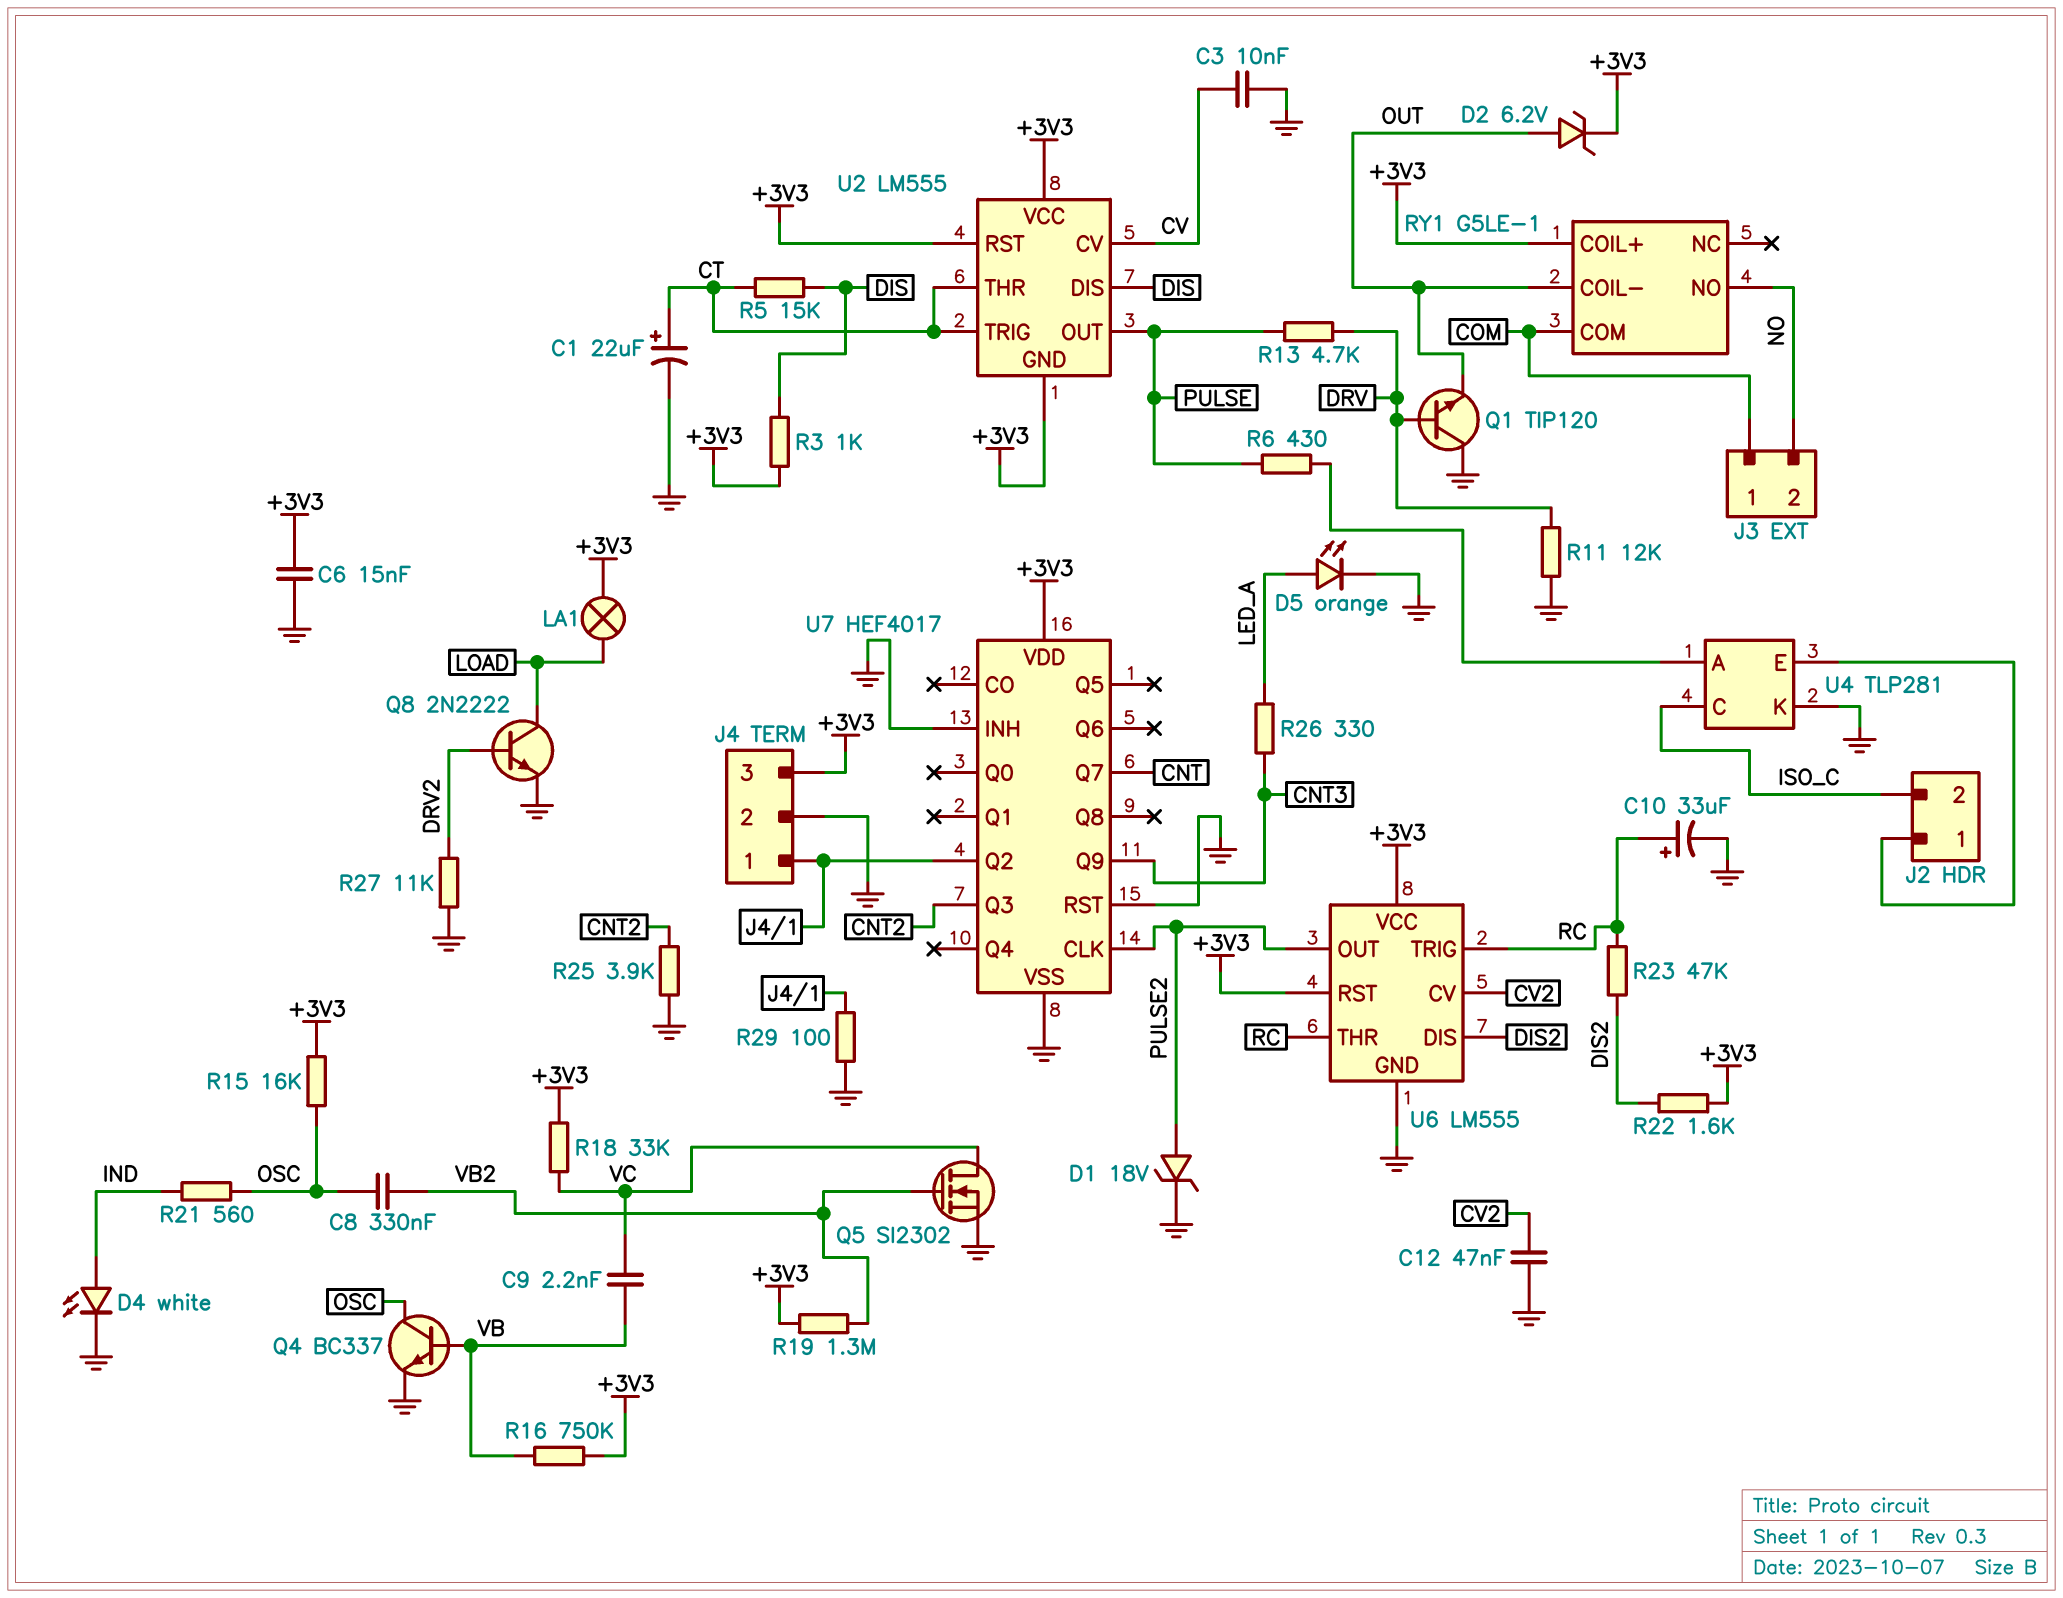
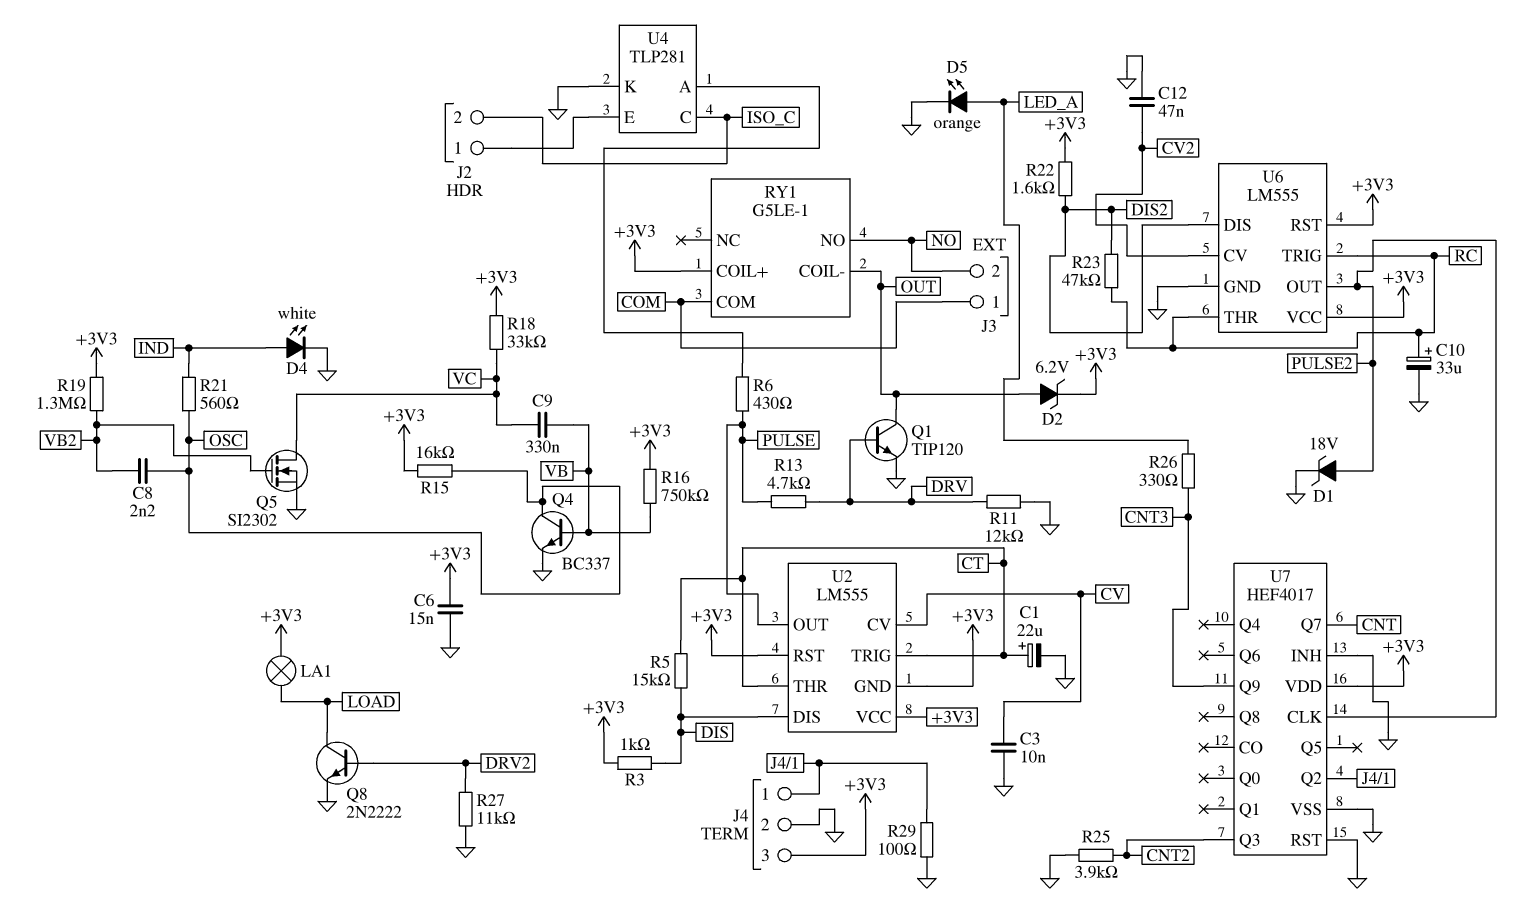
C8: 330nF (OSC, VB2) -> 2.2nF (OSC, VB2)
C9: 2.2nF (VB, VC) -> 330nF (VB, VC)
Q1: NPN TIP120 (B DRV, C GND, E OUT) -> NPN TIP120 (B DRV, C OUT, E GND)

